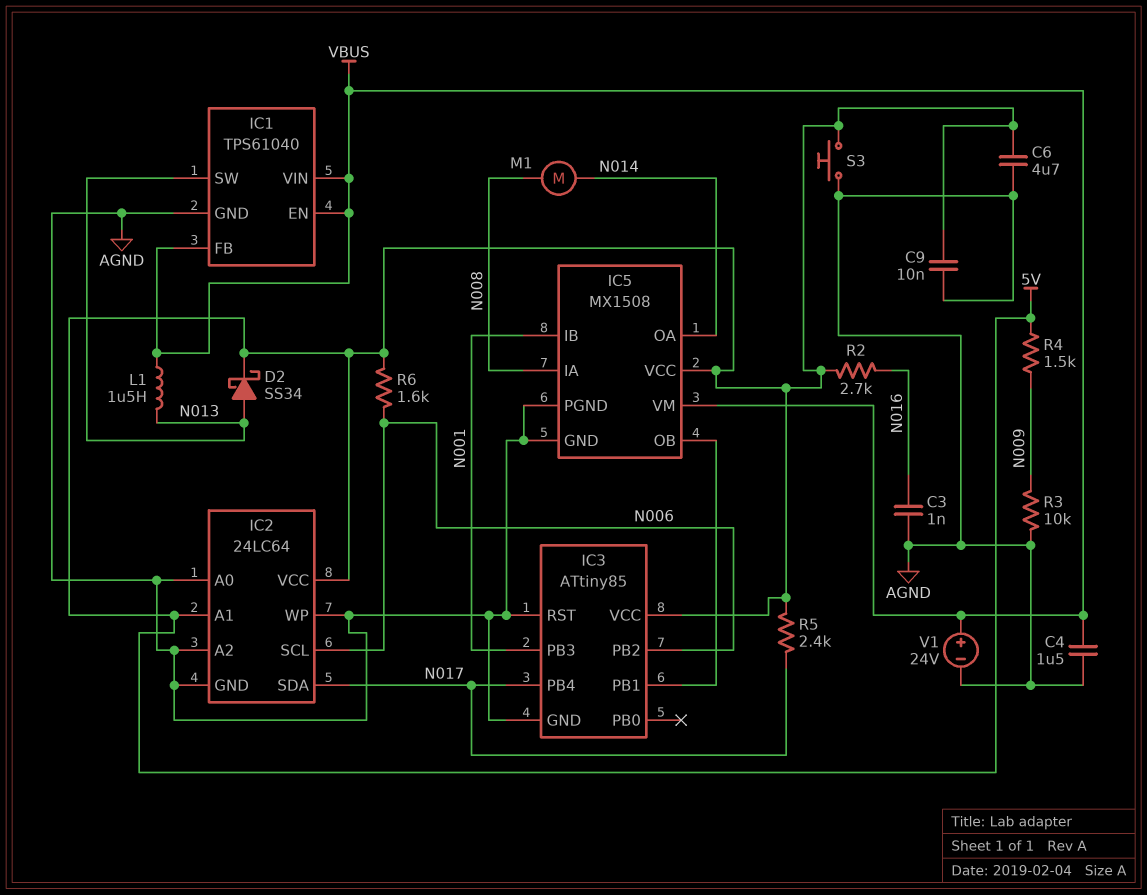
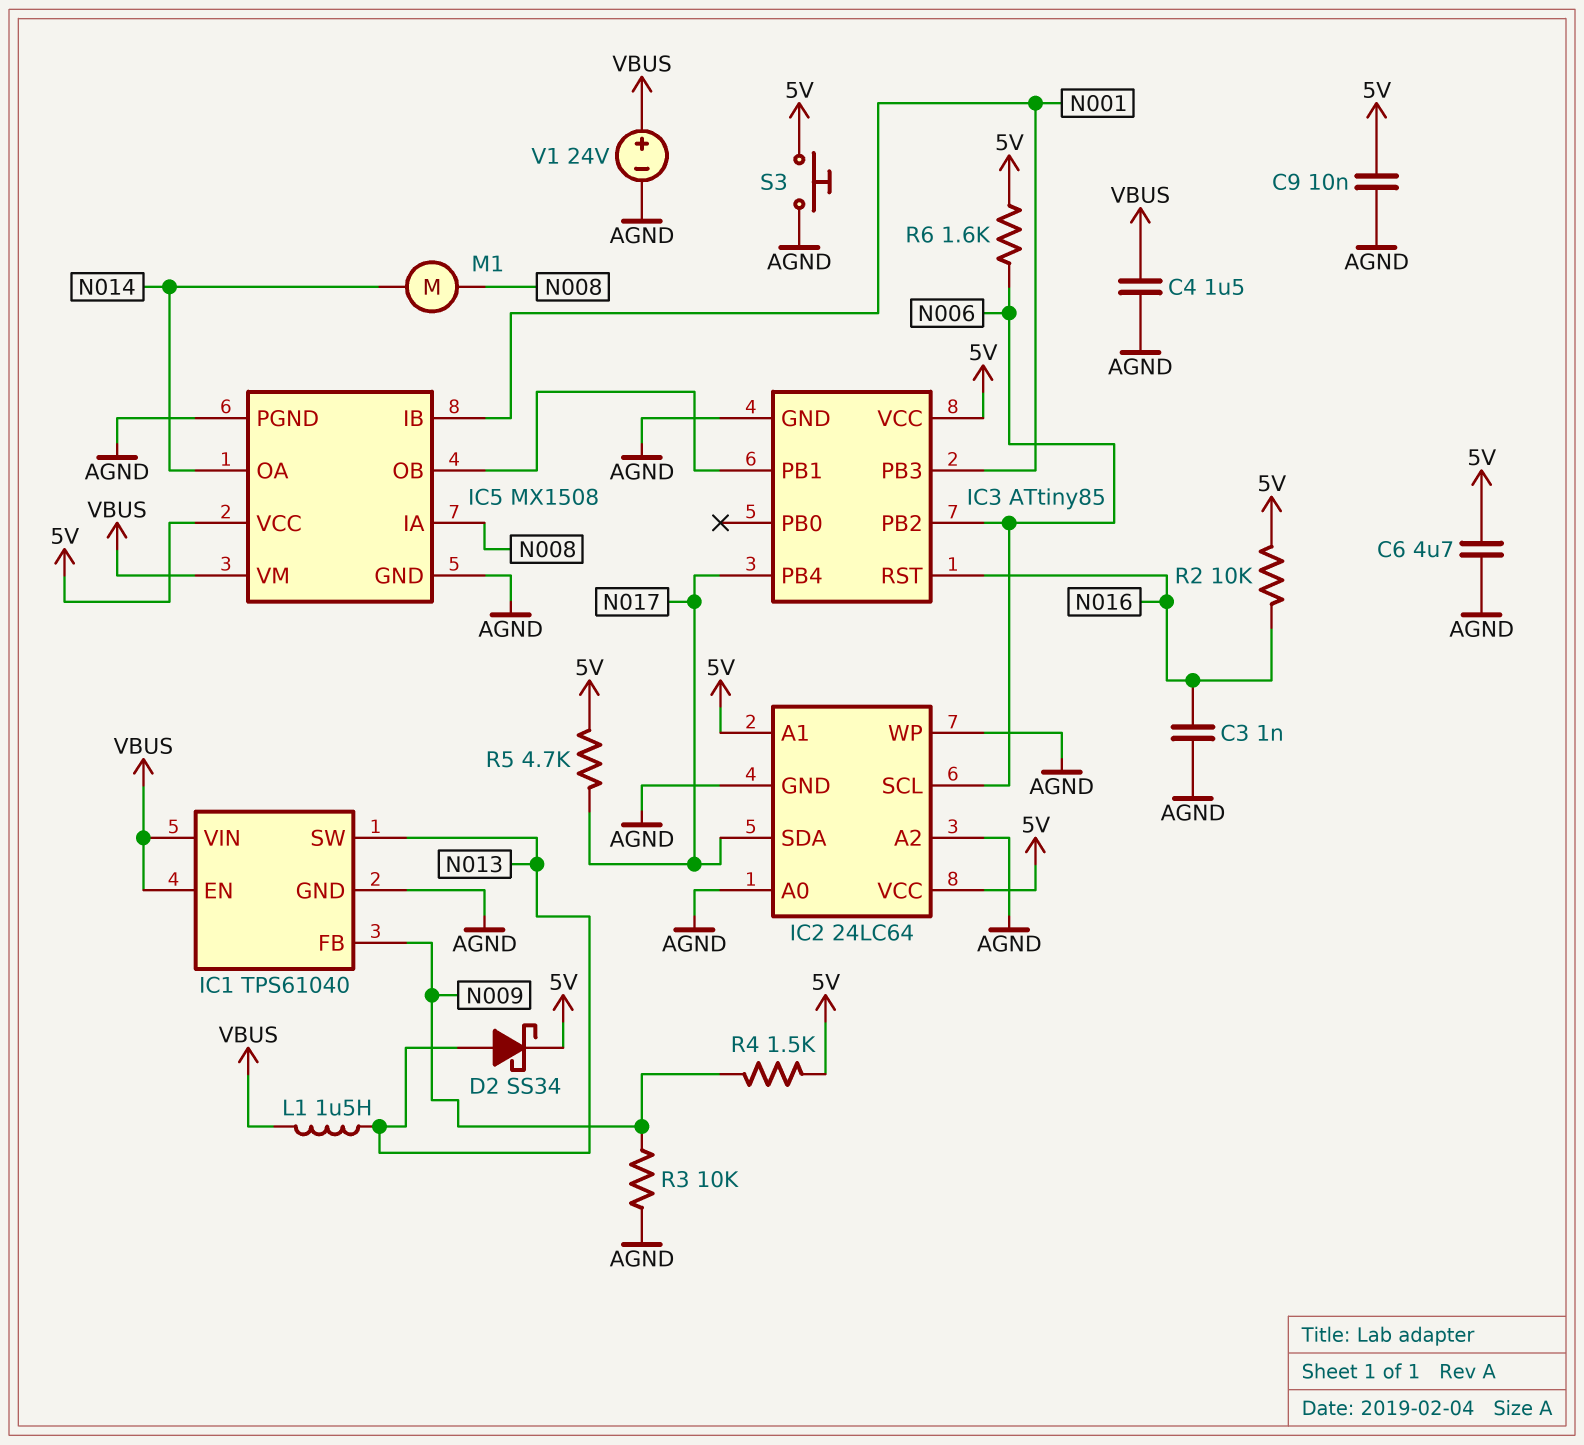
IC1 pin FB: VBUS -> N009
IC3 pin RST: AGND -> N016
R2: 2.7k (5V, N016) -> 10k (5V, N016)
R5: 2.4k (5V, N017) -> 4.7k (5V, N017)

